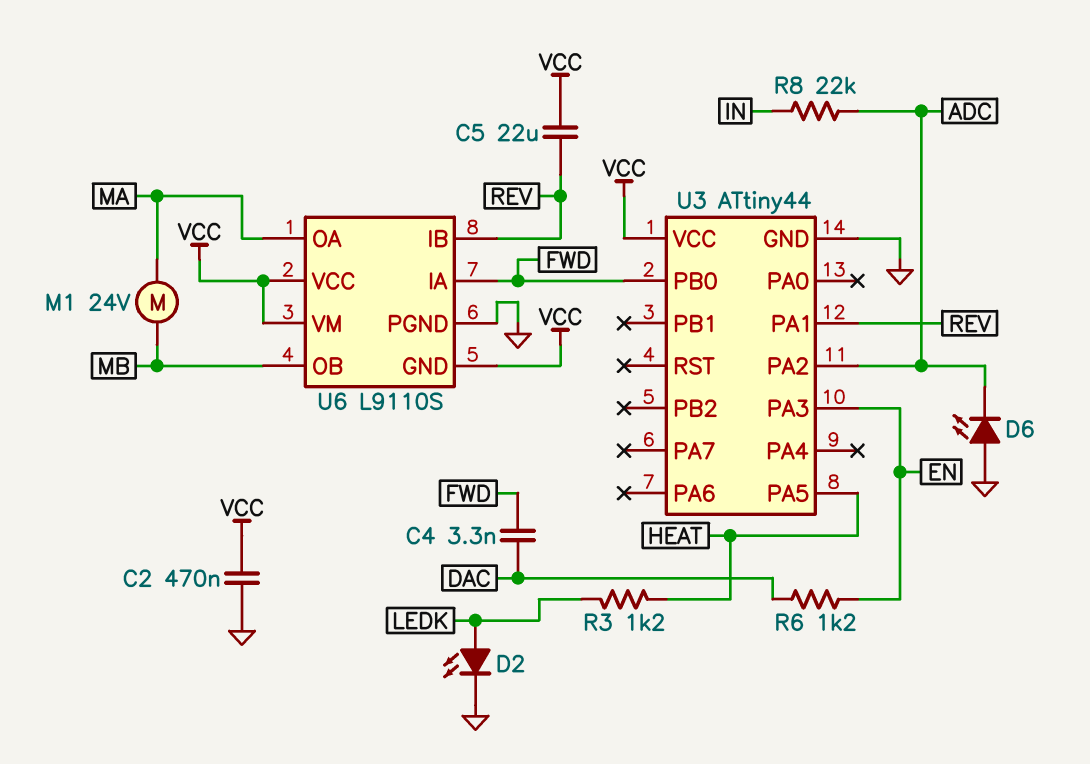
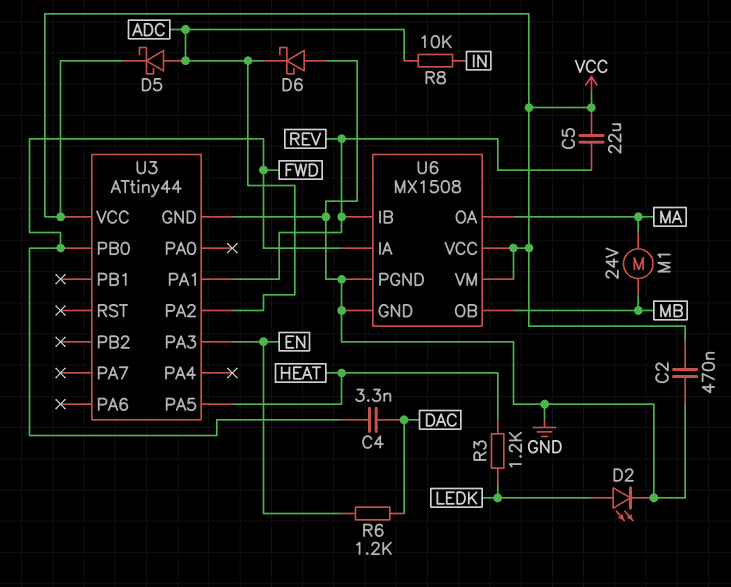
D5: none -> schottky (A ADC, K VCC)
D6: LED (A GND, K ADC) -> schottky (A GND, K ADC)
R8: 22k (ADC, IN) -> 10k (ADC, IN)
U6: L9110S -> MX1508
U6 pin GND: VCC -> GND

